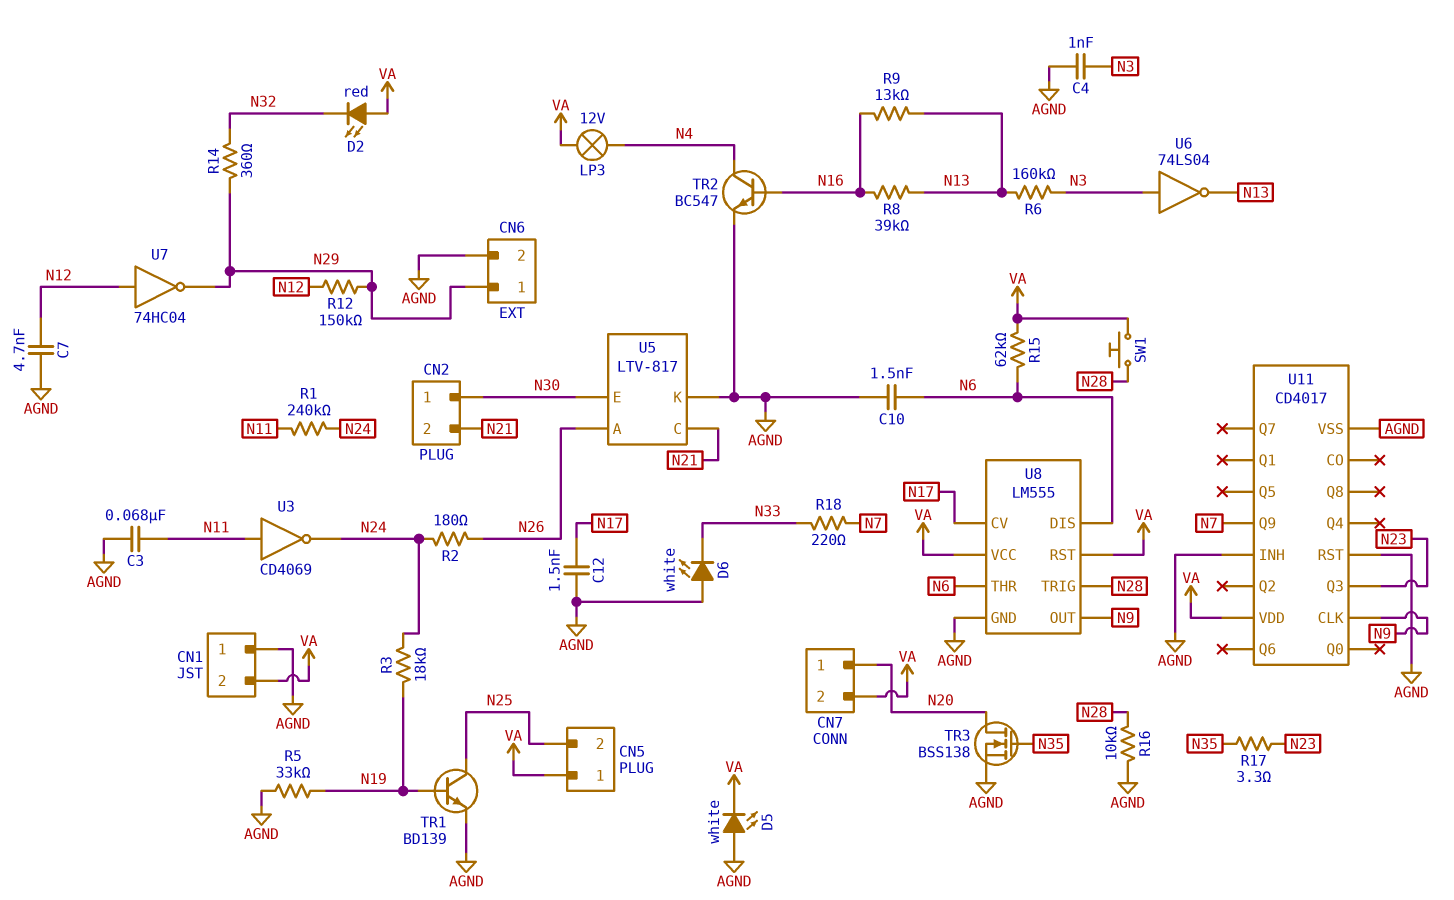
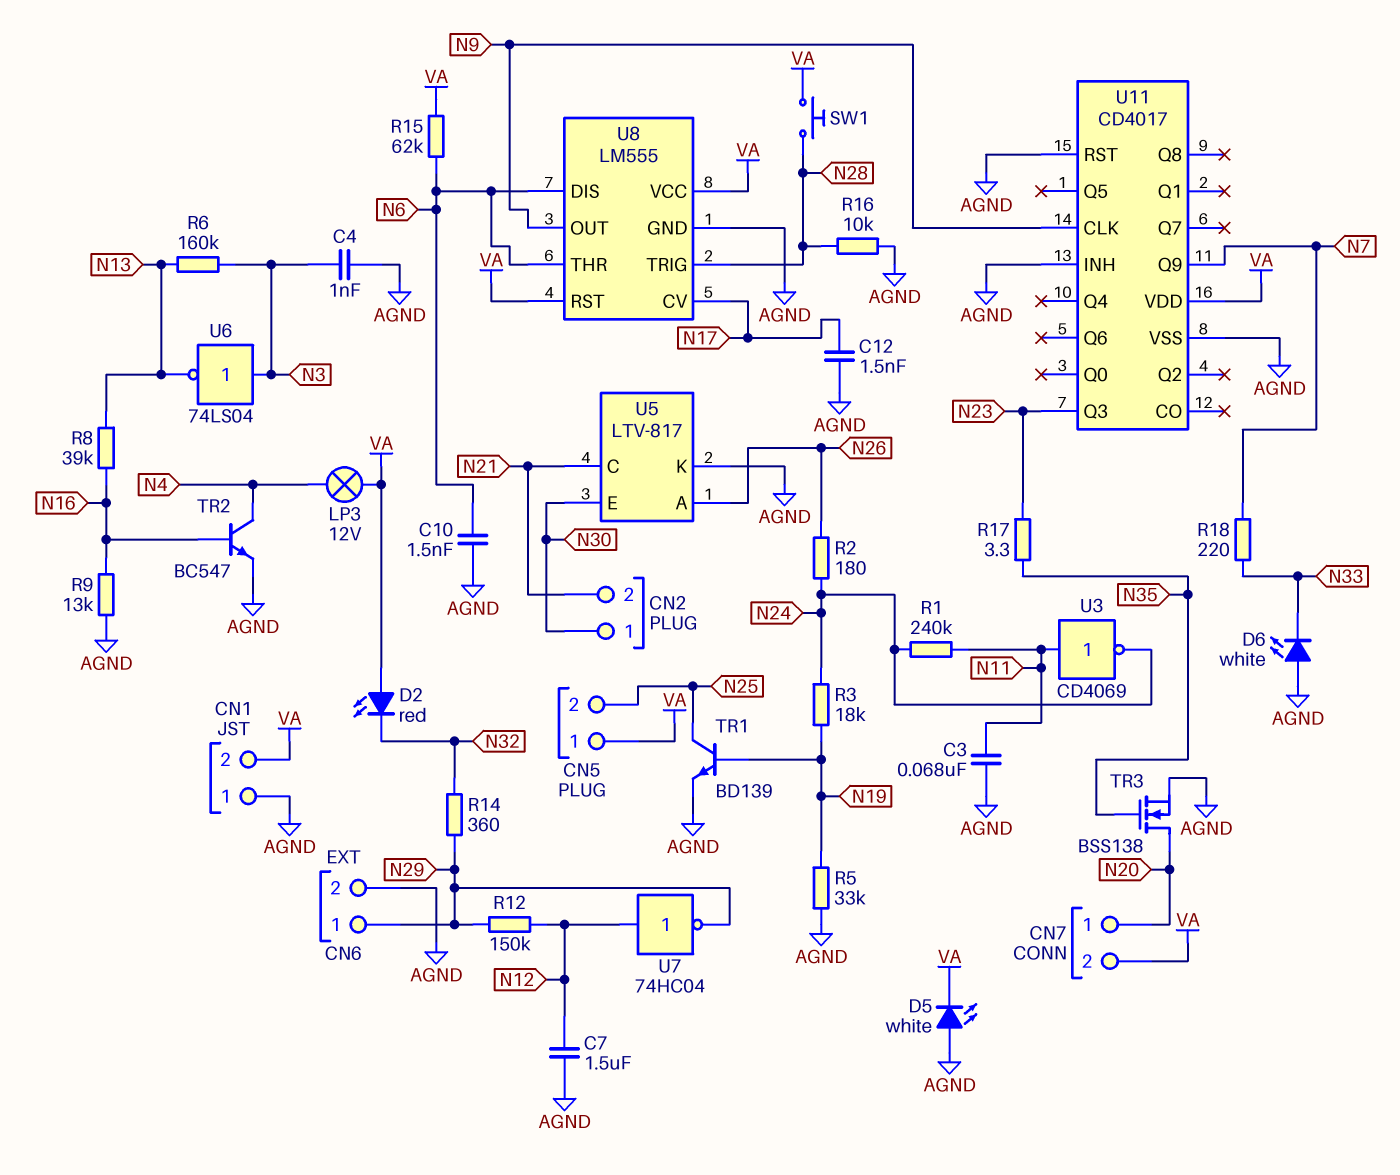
C7: 4.7nF (AGND, N12) -> 1.5uF (AGND, N12)
R9: 13k (N13, N16) -> 13k (AGND, N16)

